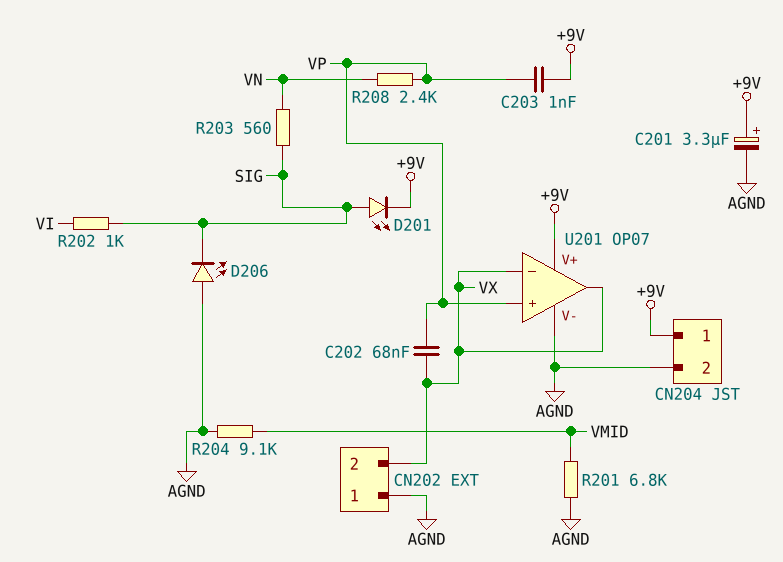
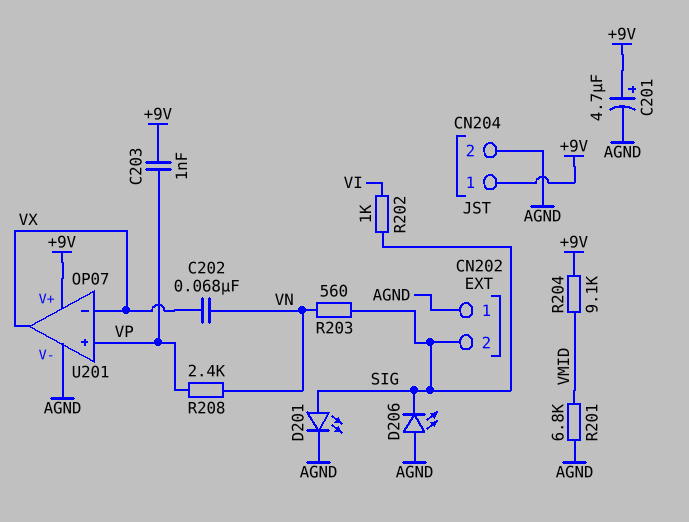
C201: 3.3uF (plus +9V, minus AGND) -> 4.7uF (plus +9V, minus AGND)
C202: 68nF (VP, VX) -> 68nF (VN, VX)
CN202 pin 2: VX -> SIG
D201: LED (A SIG, K +9V) -> LED (A SIG, K AGND)
R204: 9.1k (AGND, VMID) -> 9.1k (+9V, VMID)

